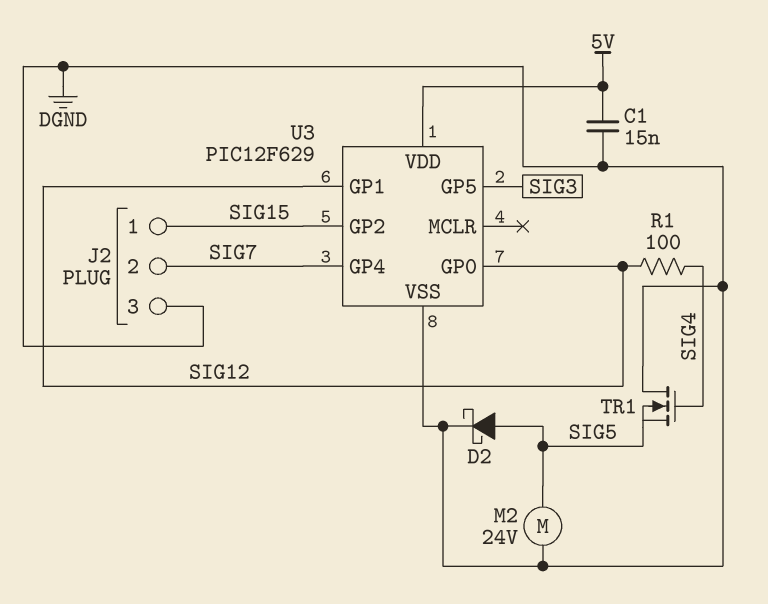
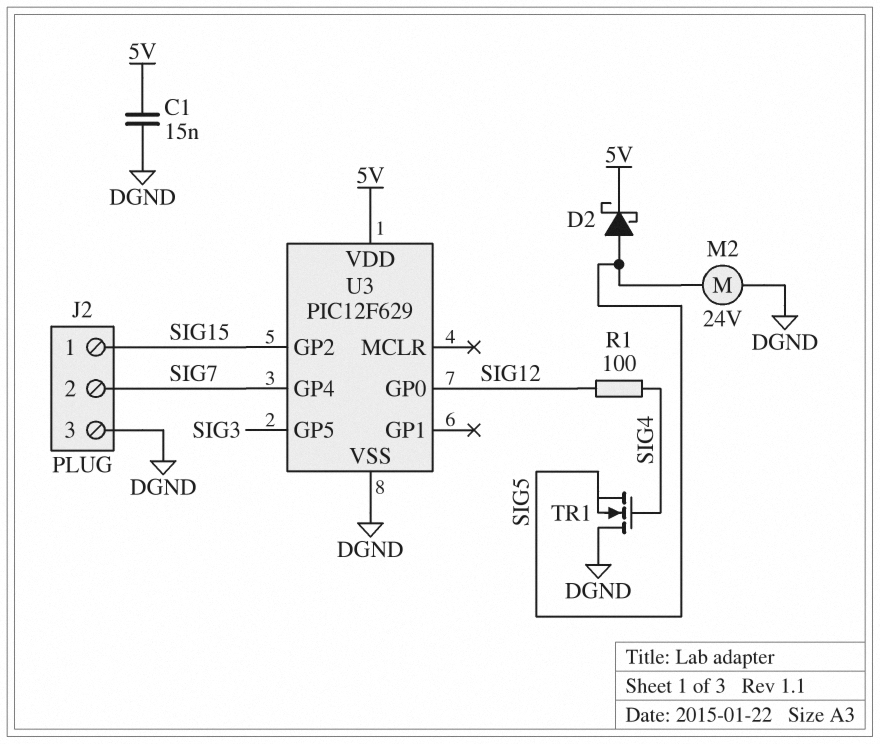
D2: schottky (A SIG5, K DGND) -> schottky (A SIG5, K 5V)
U3 pin GP1: SIG12 -> none

